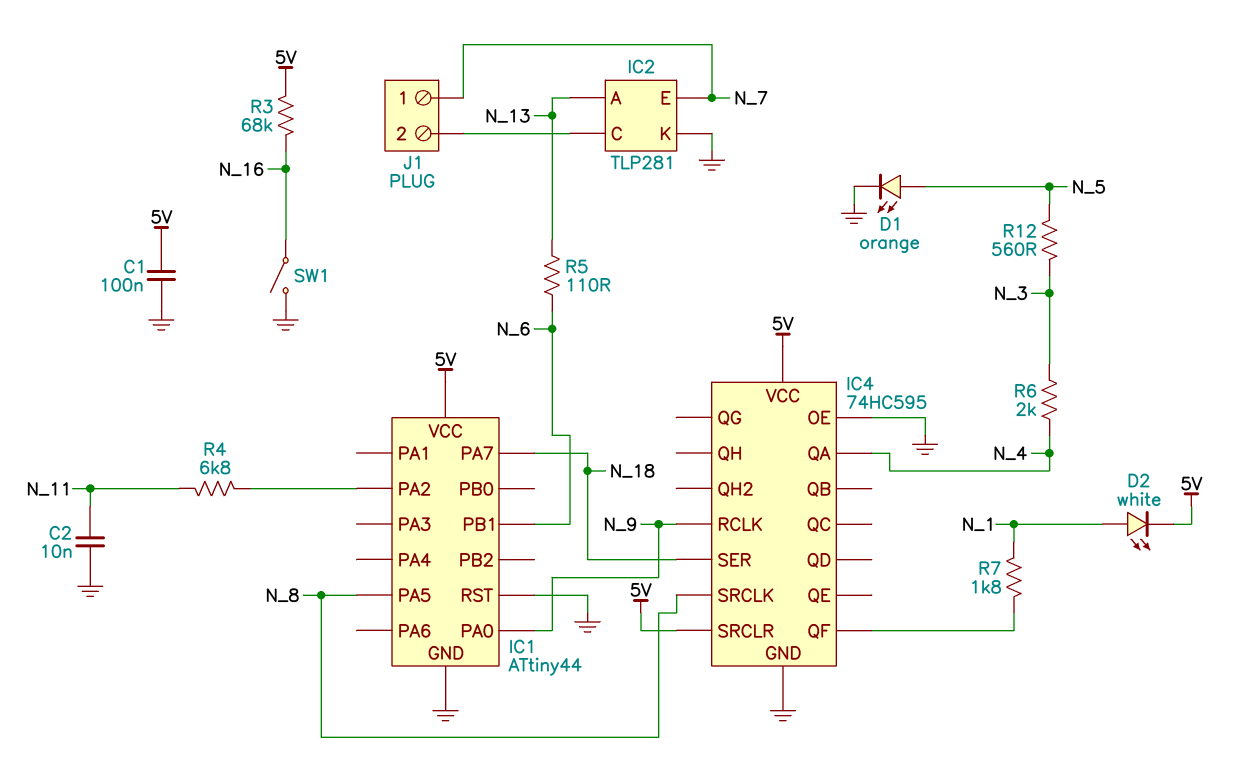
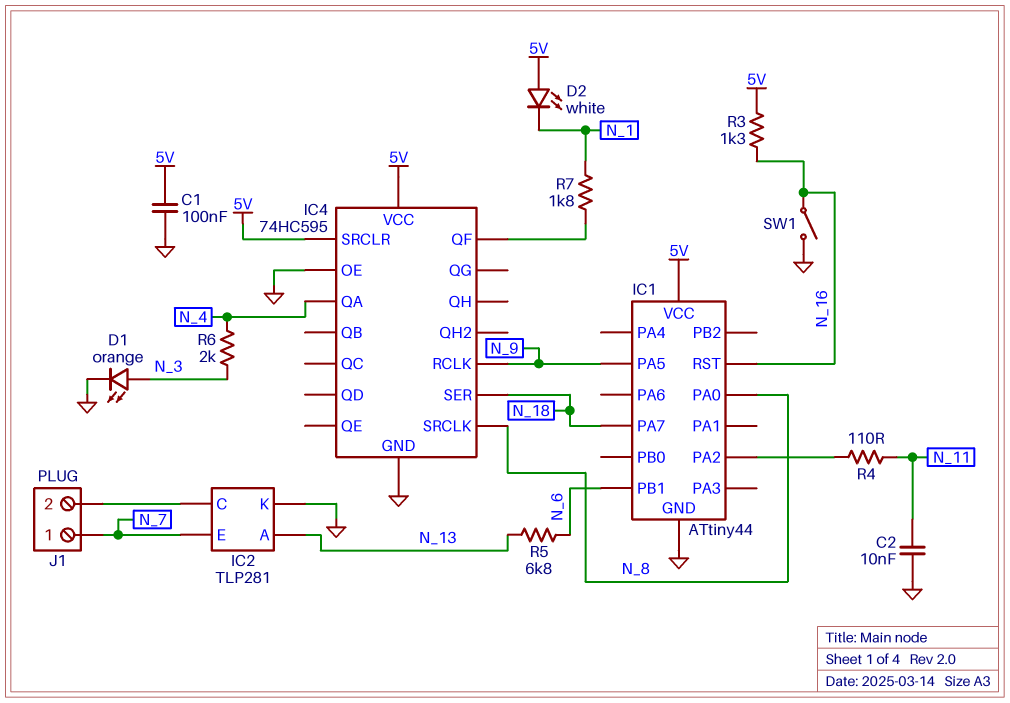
D1: LED orange (A N_5, K GND) -> LED orange (A N_3, K GND)
D2: LED white (A N_1, K 5V) -> LED white (A 5V, K N_1)
IC1 pin PA0: N_9 -> N_8
IC1 pin PA5: N_8 -> N_9
IC1 pin RST: GND -> N_16
R3: 68k (5V, N_16) -> 1.3k (5V, N_16)
R4: 6.8k (IC1/PA2, N_11) -> 110 (IC1/PA2, N_11)
R5: 110 (N_6, N_13) -> 6.8k (N_6, N_13)
R12: 560 (N_3, N_5) -> none

